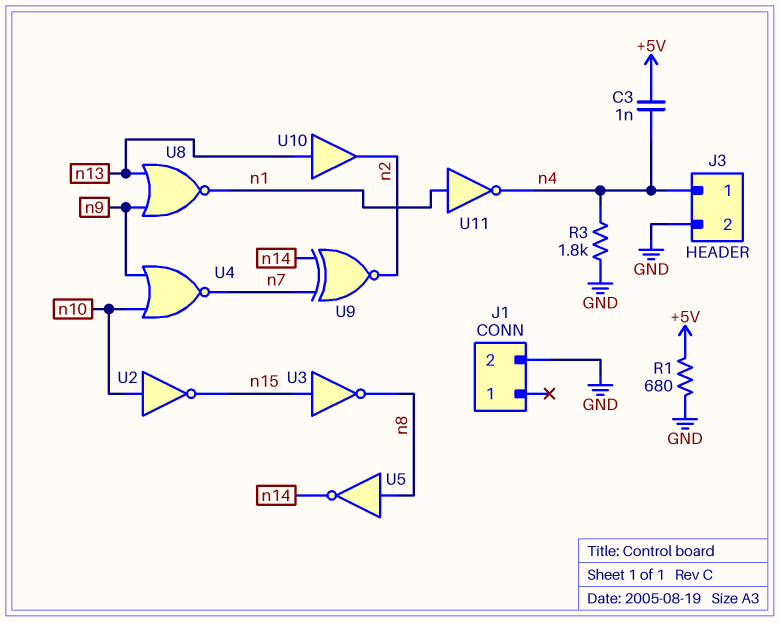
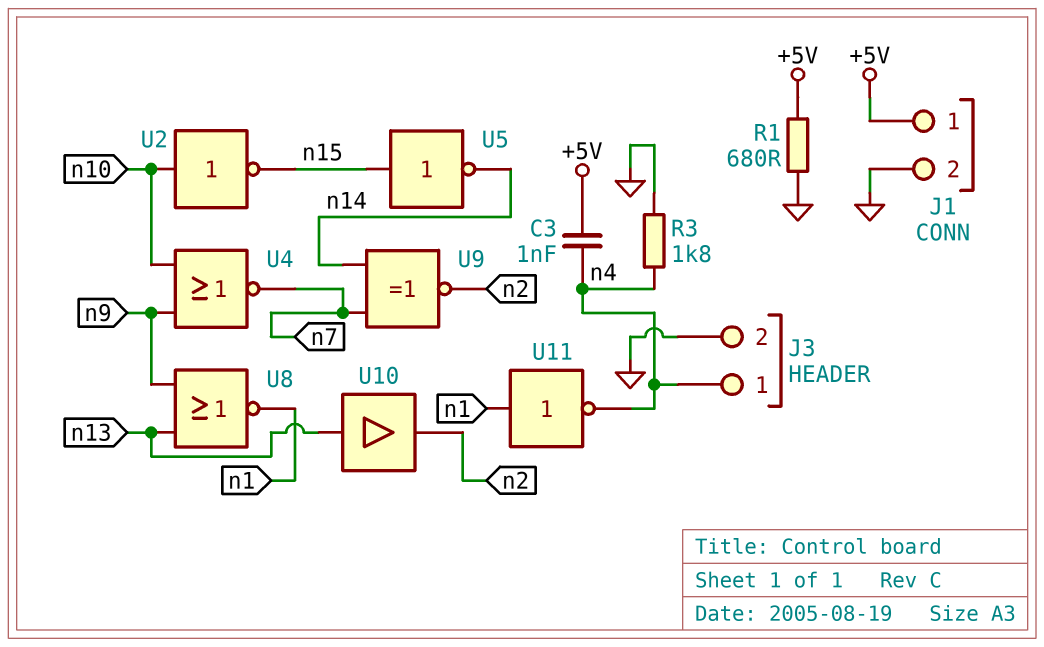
J1 pin 1: none -> +5V
U3: NOT (in n15, out n8) -> none
U5: NOT (in n8, out n14) -> NOT (in n15, out n14)

